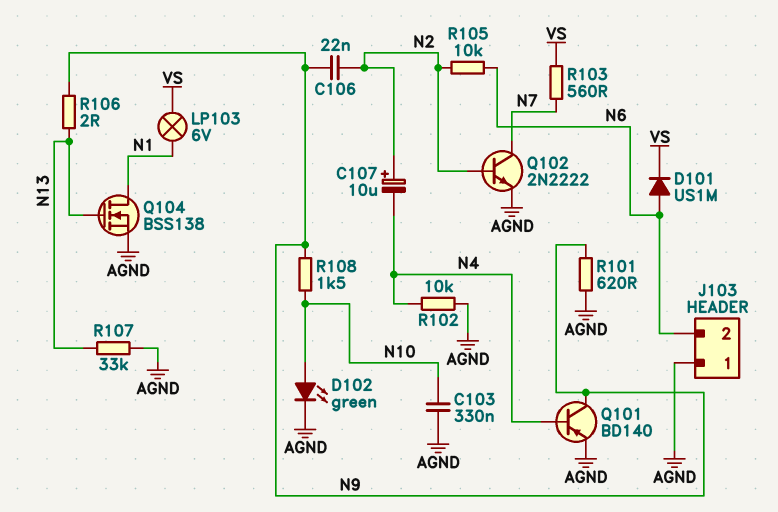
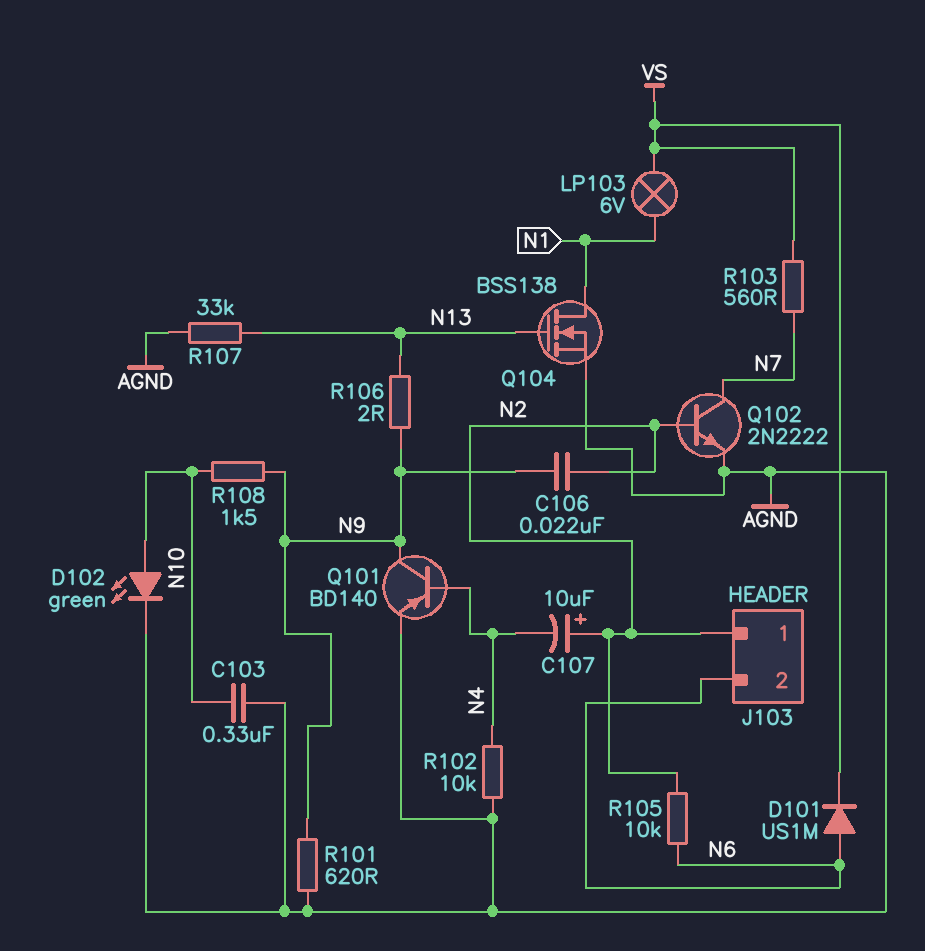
J103 pin 1: AGND -> N2

